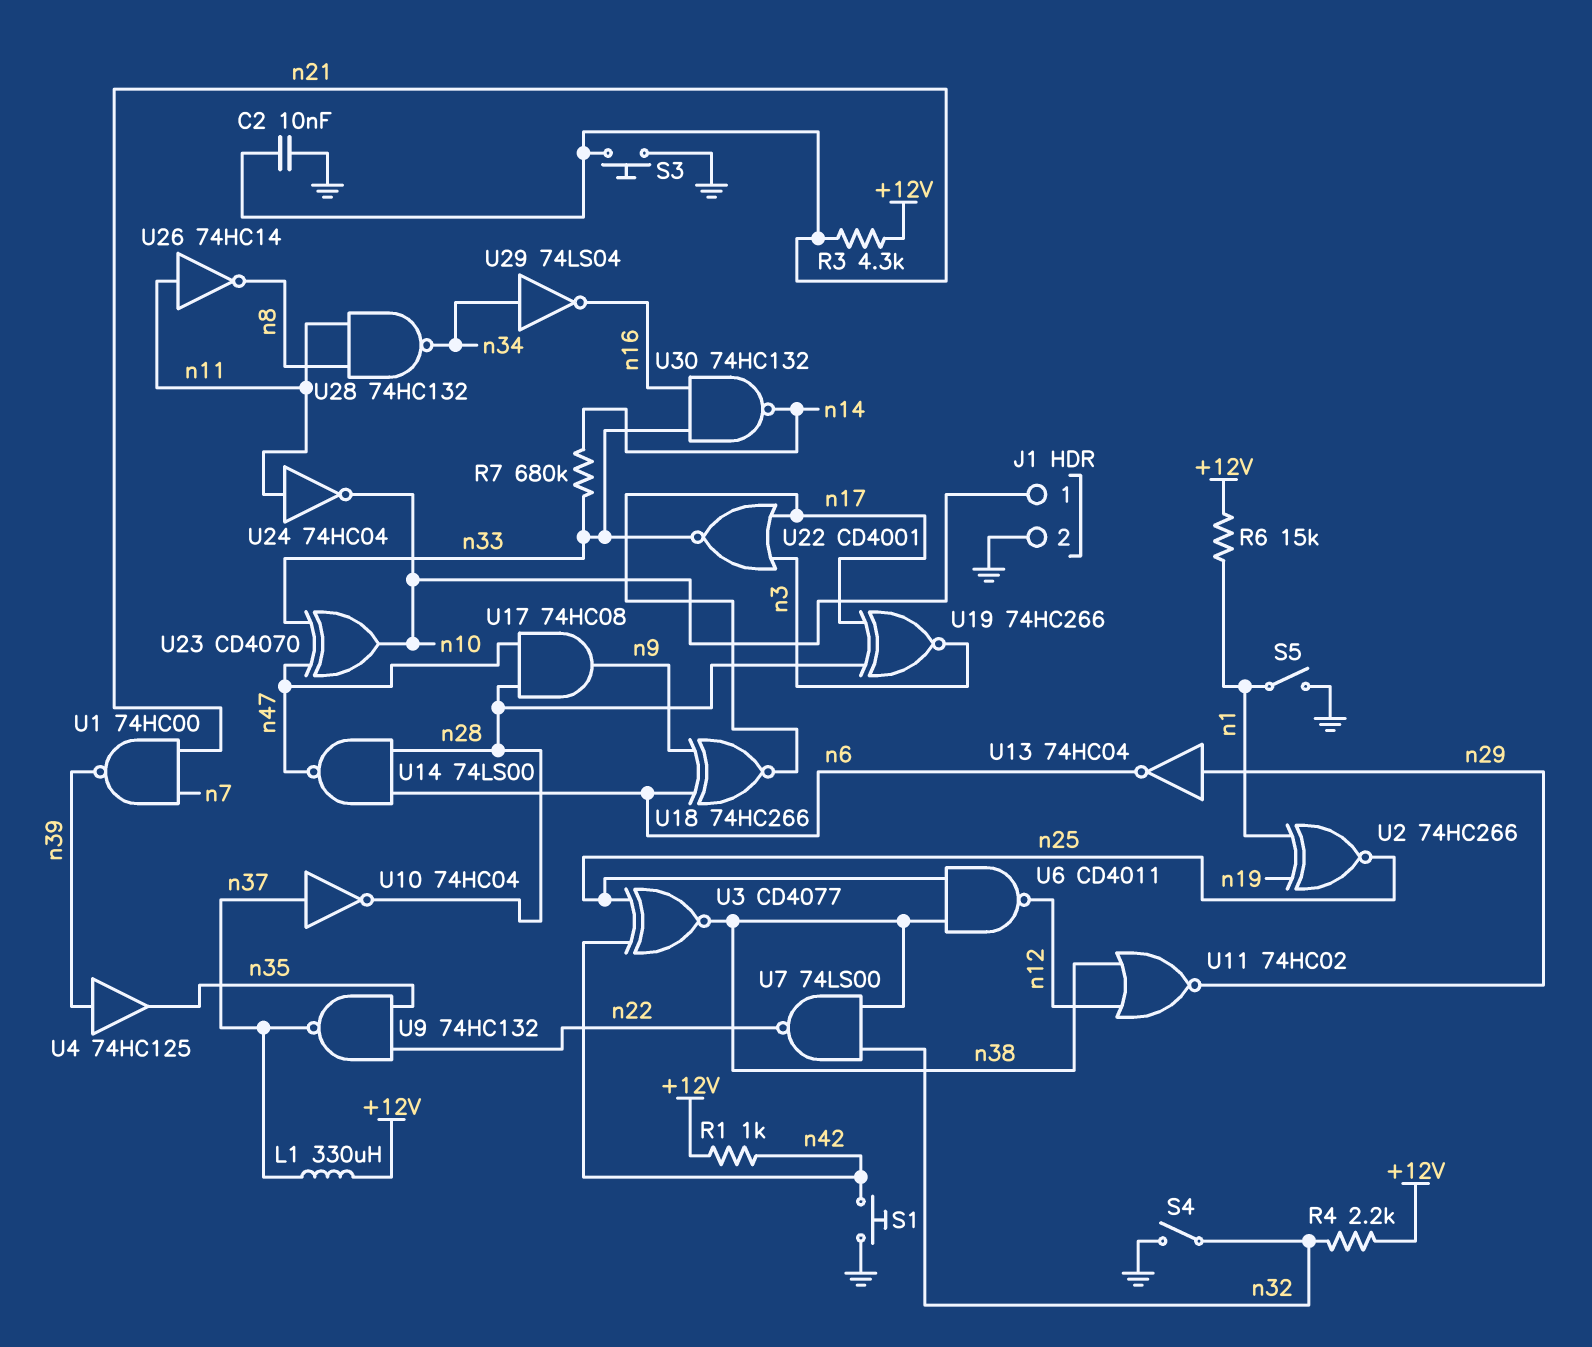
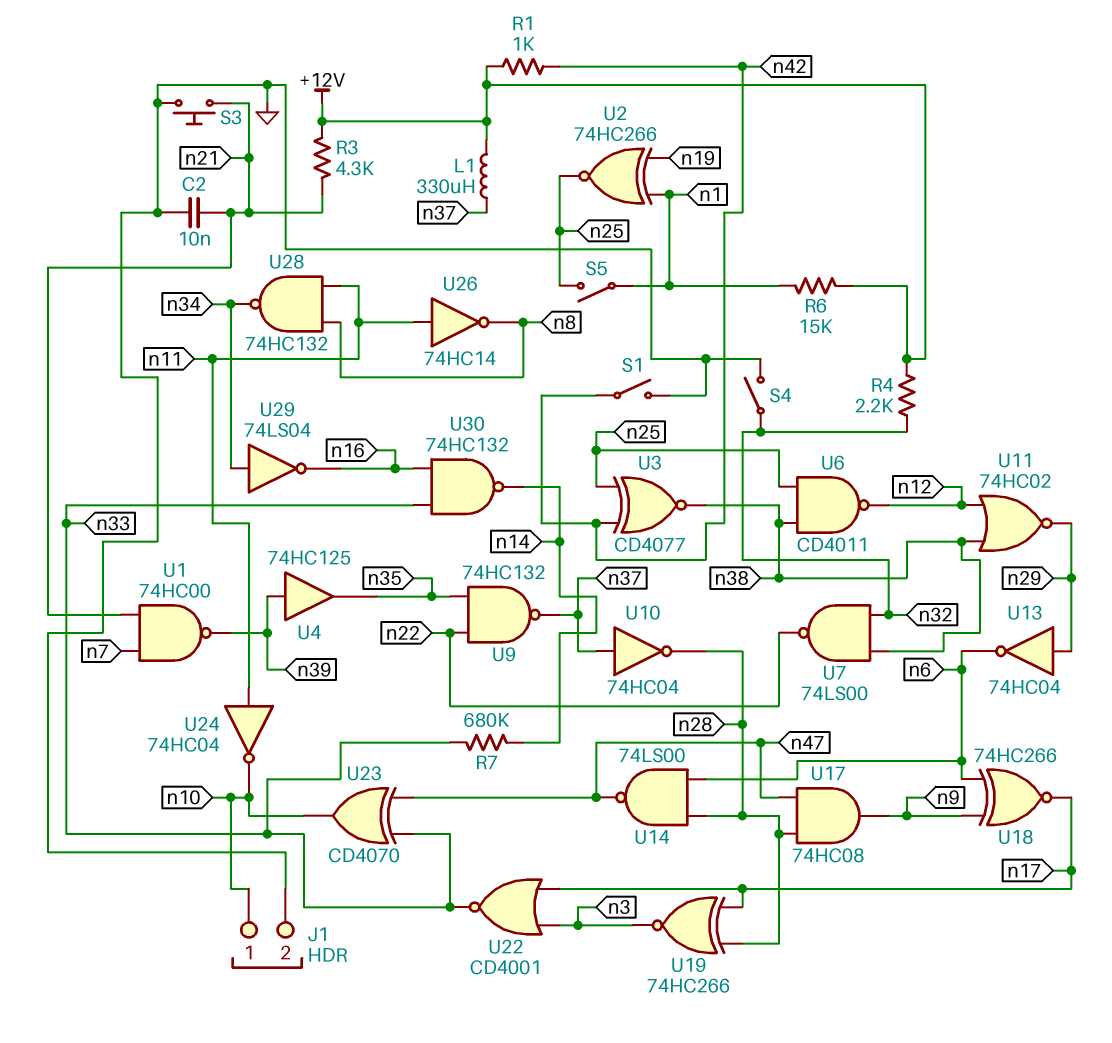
S1: button (GND, n42) -> switch (GND, n42)
S5: switch (GND, n1) -> switch (n1, n25)

